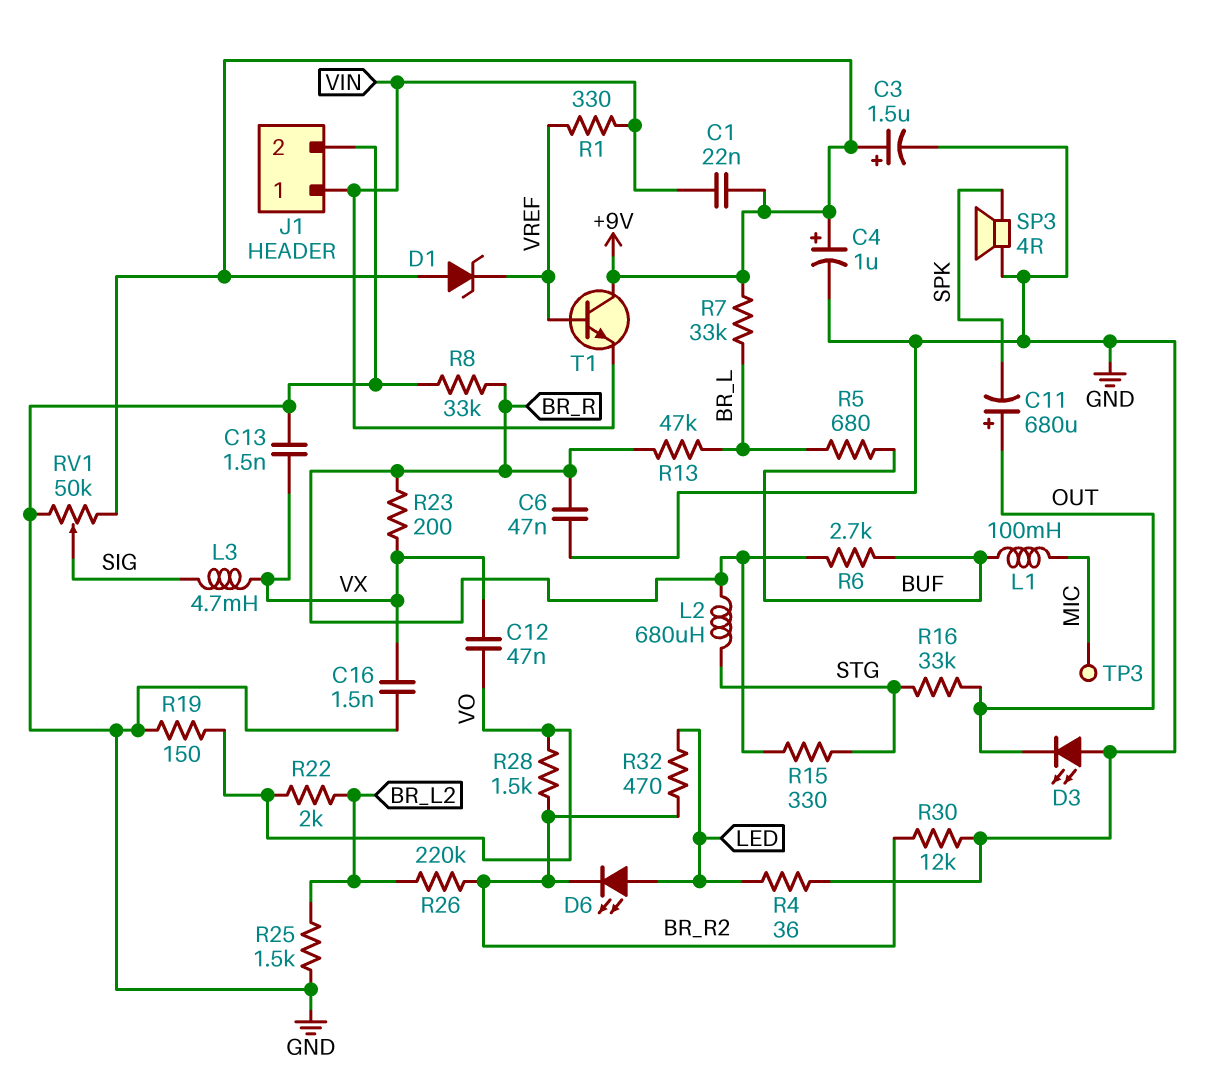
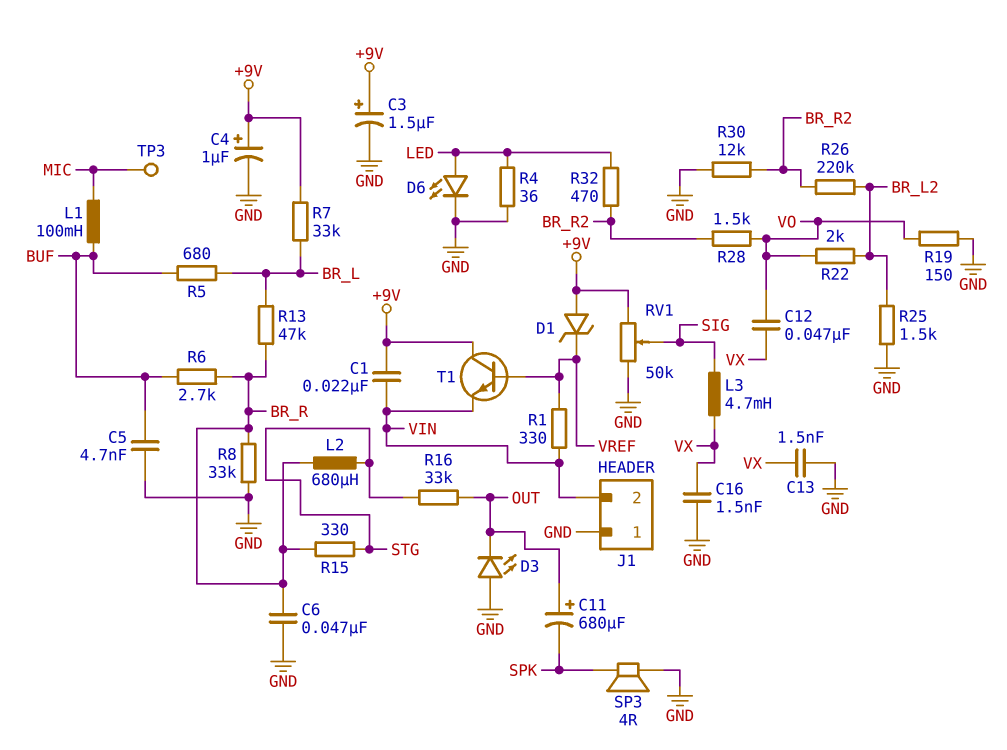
C5: none -> 4.7nF (BUF, GND)
D6: LED (A LED, K BR_R2) -> LED (A LED, K GND)
J1 pin 1: VIN -> GND
J1 pin 2: GND -> VIN
R23: 200 (BR_R, VX) -> none

